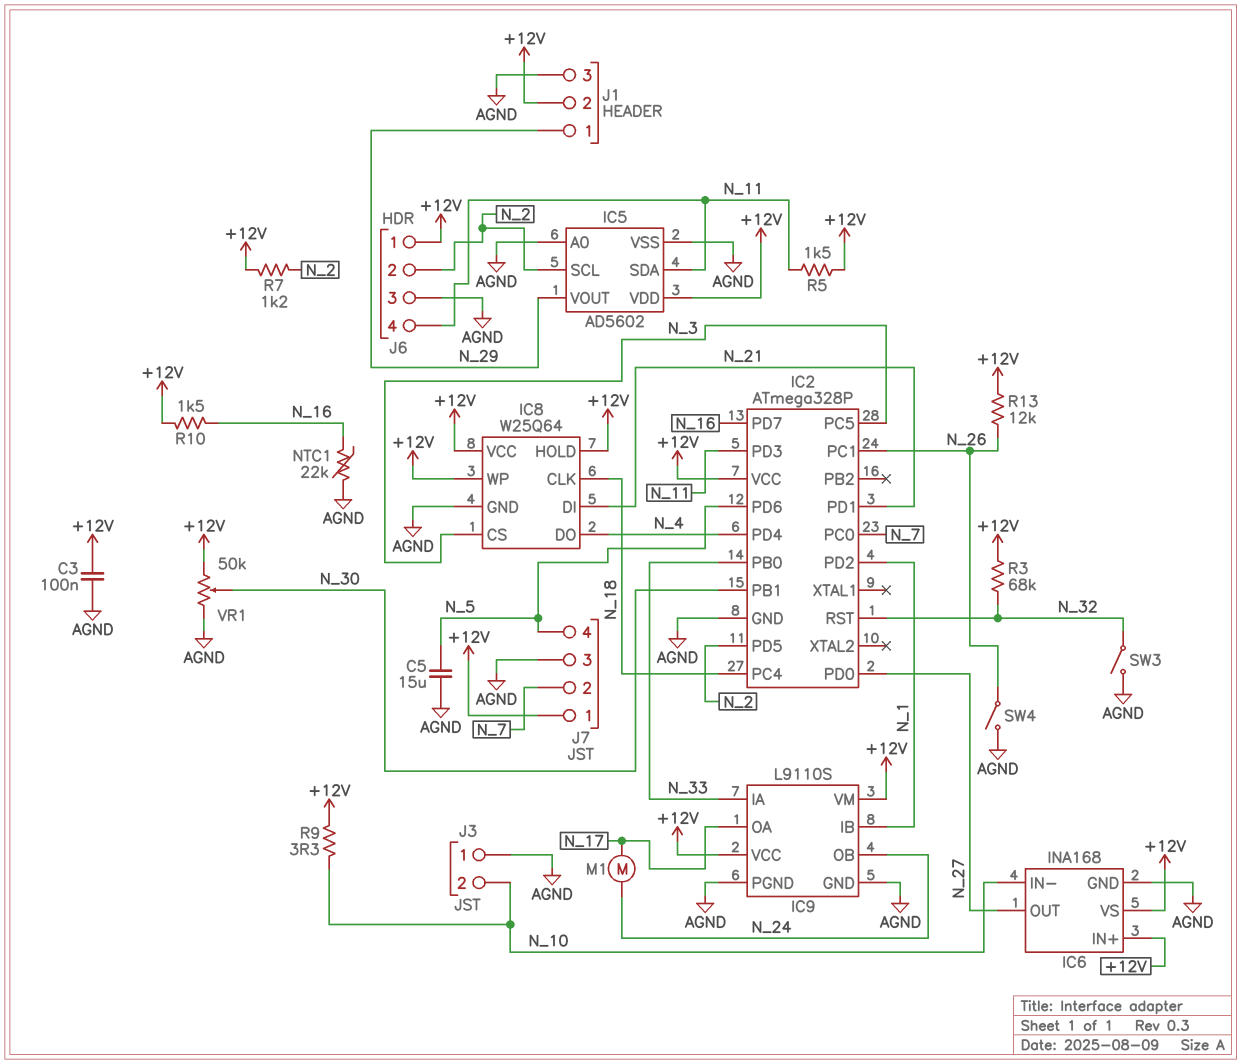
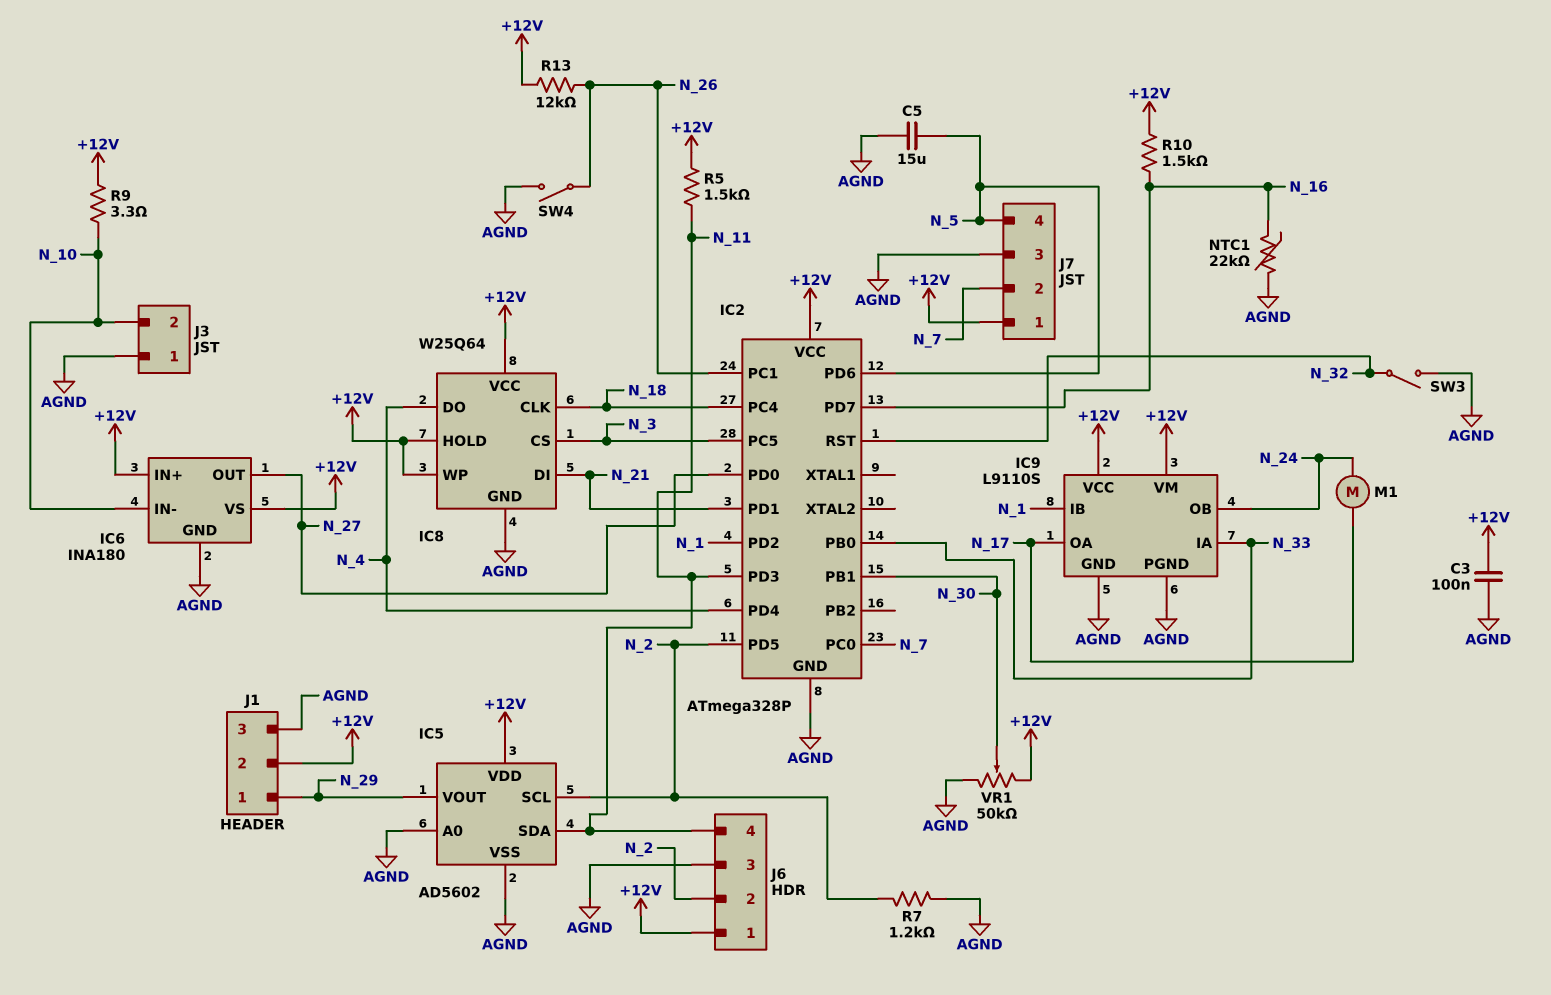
IC6: INA168 -> INA180
R3: 68k (+12V, N_32) -> none
R7: 1.2k (+12V, N_2) -> 1.2k (AGND, N_2)

